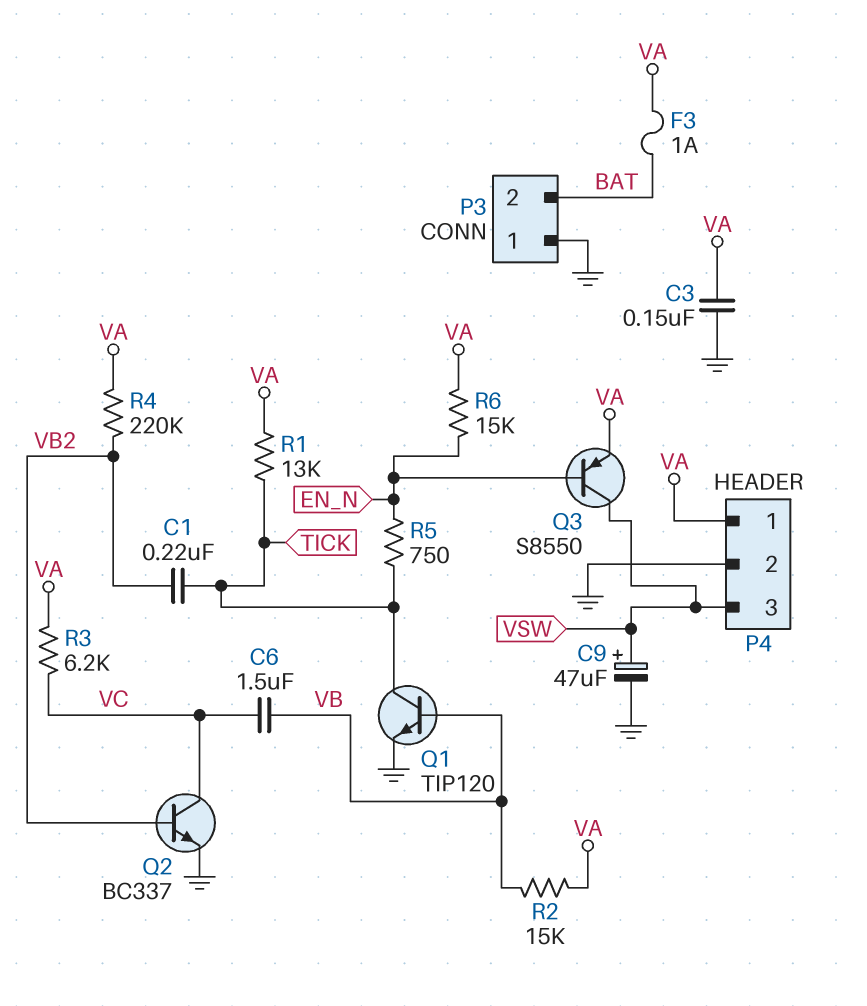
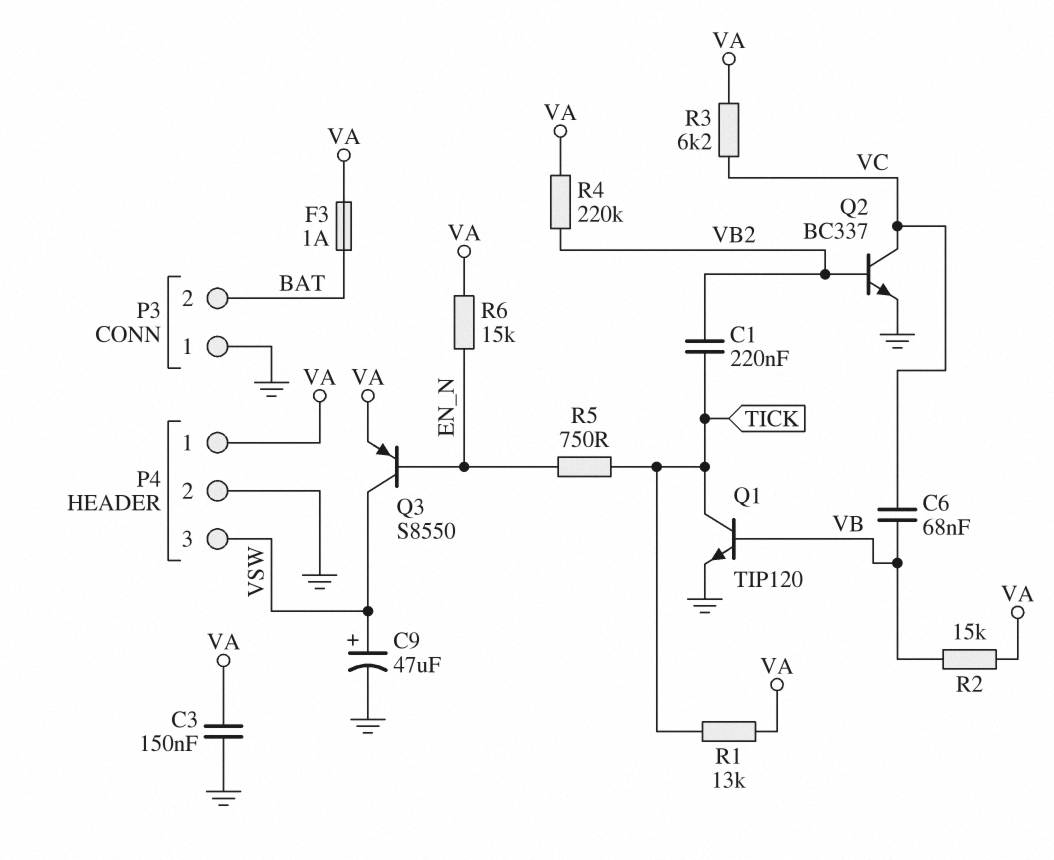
C6: 1.5uF (VB, VC) -> 68nF (VB, VC)

